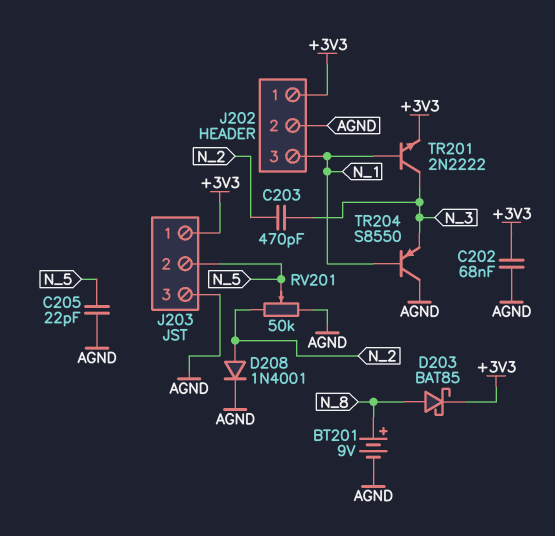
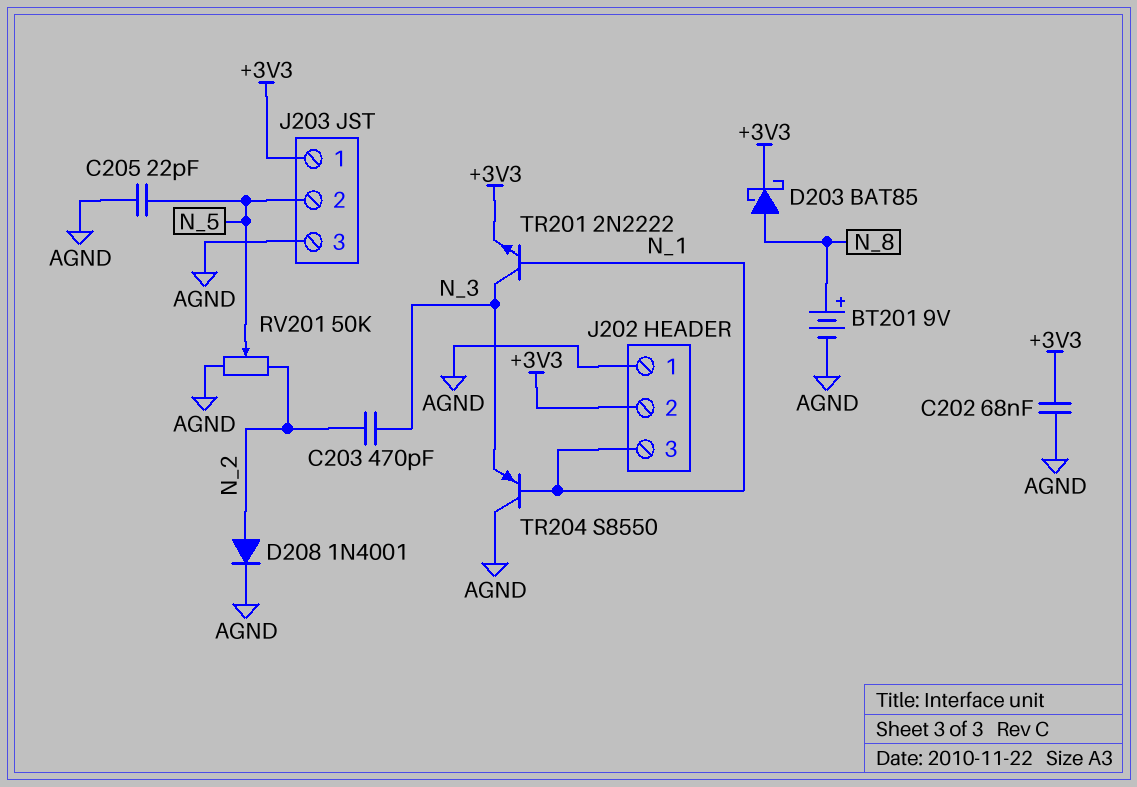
J202 pin 1: +3V3 -> AGND
J202 pin 2: AGND -> +3V3

